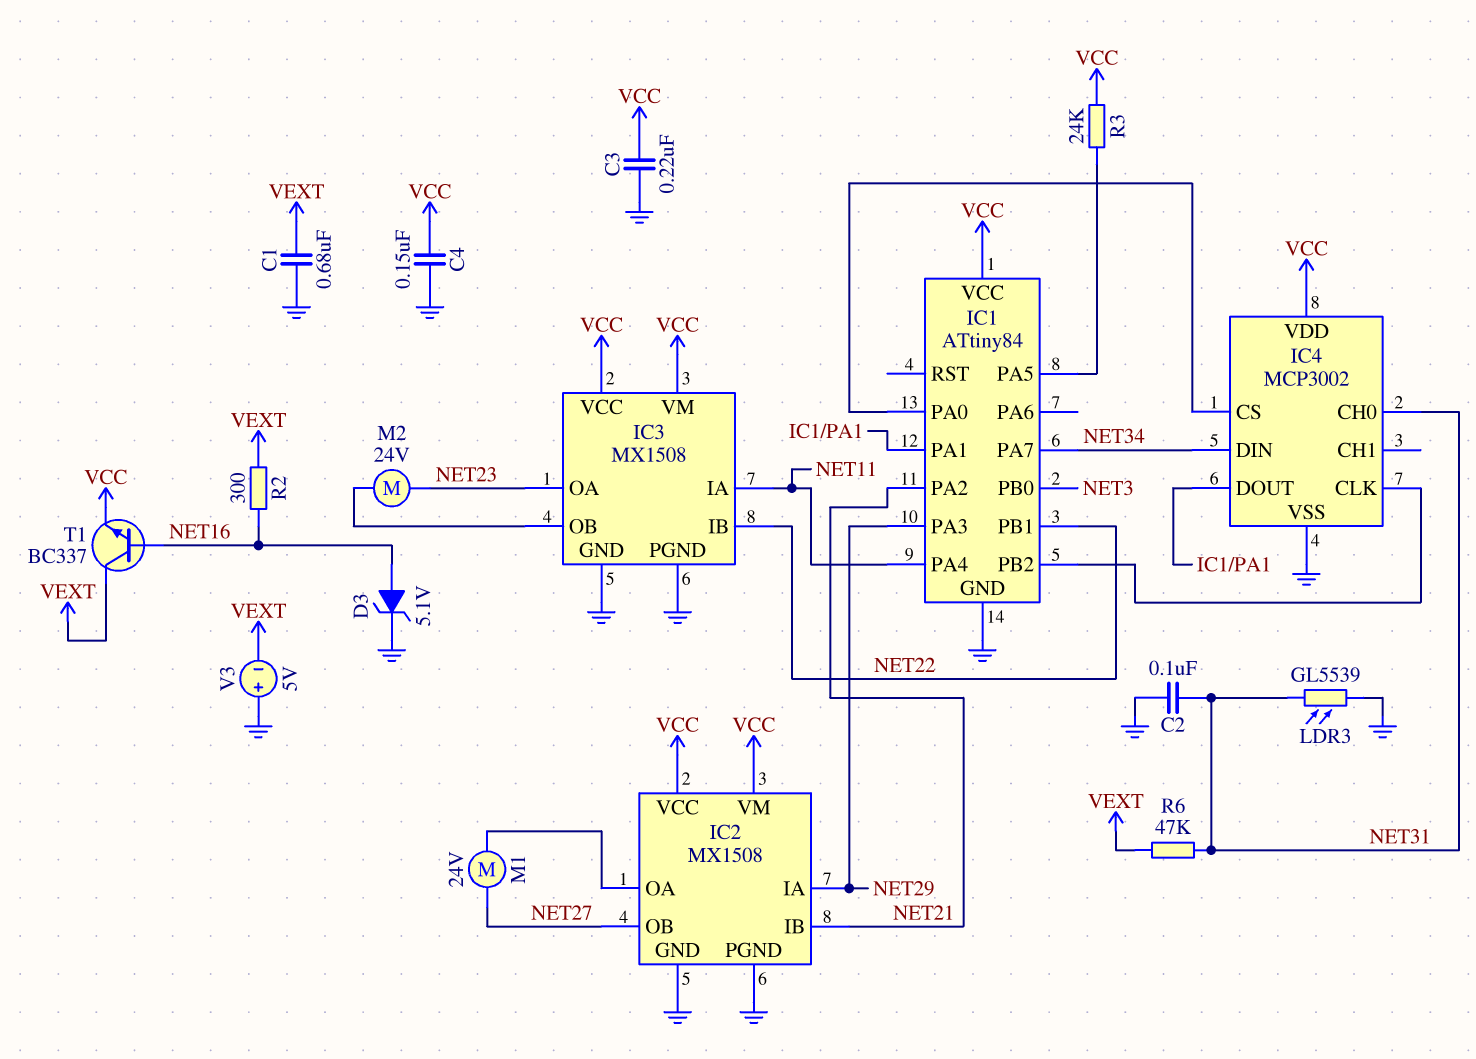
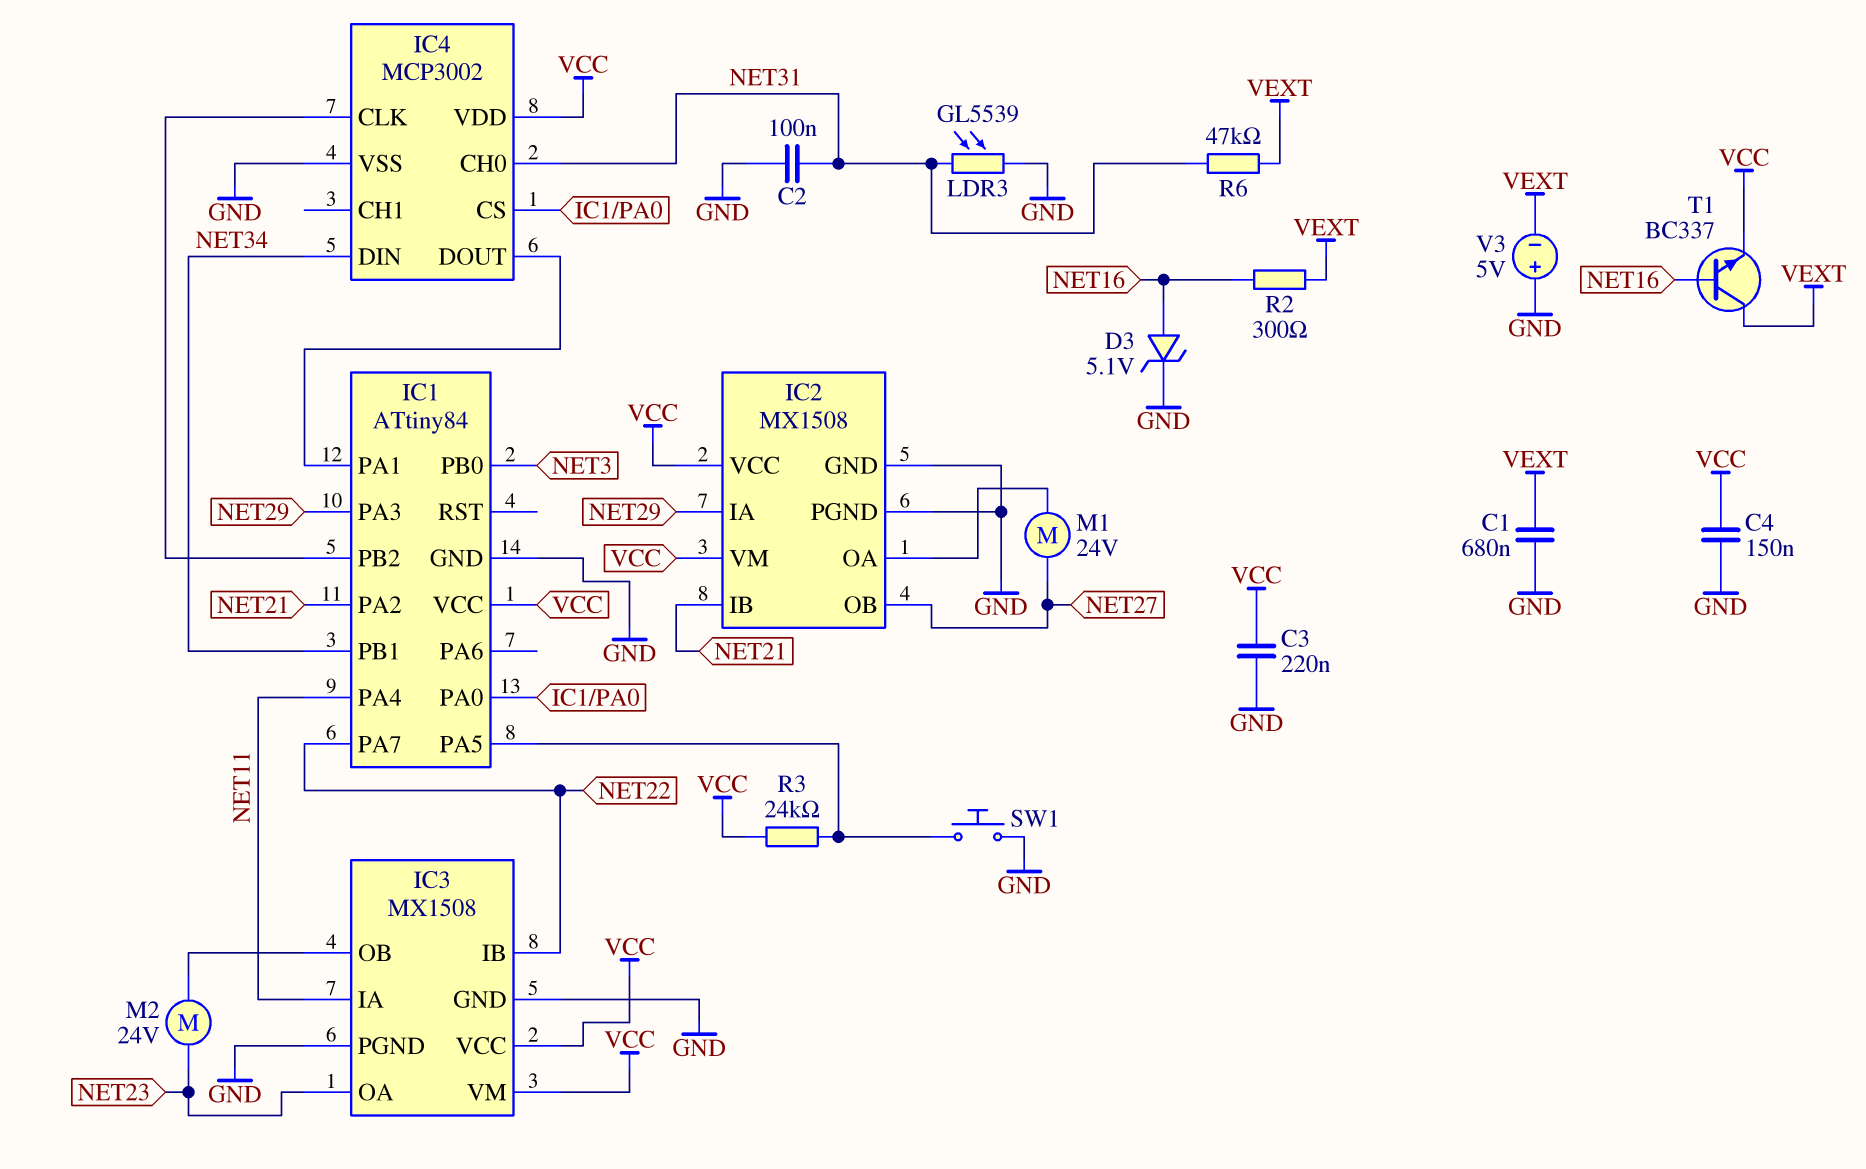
IC1 pin PA7: NET34 -> NET22
IC1 pin PB1: NET22 -> NET34
SW1: none -> button (GND, IC1/PA5)

